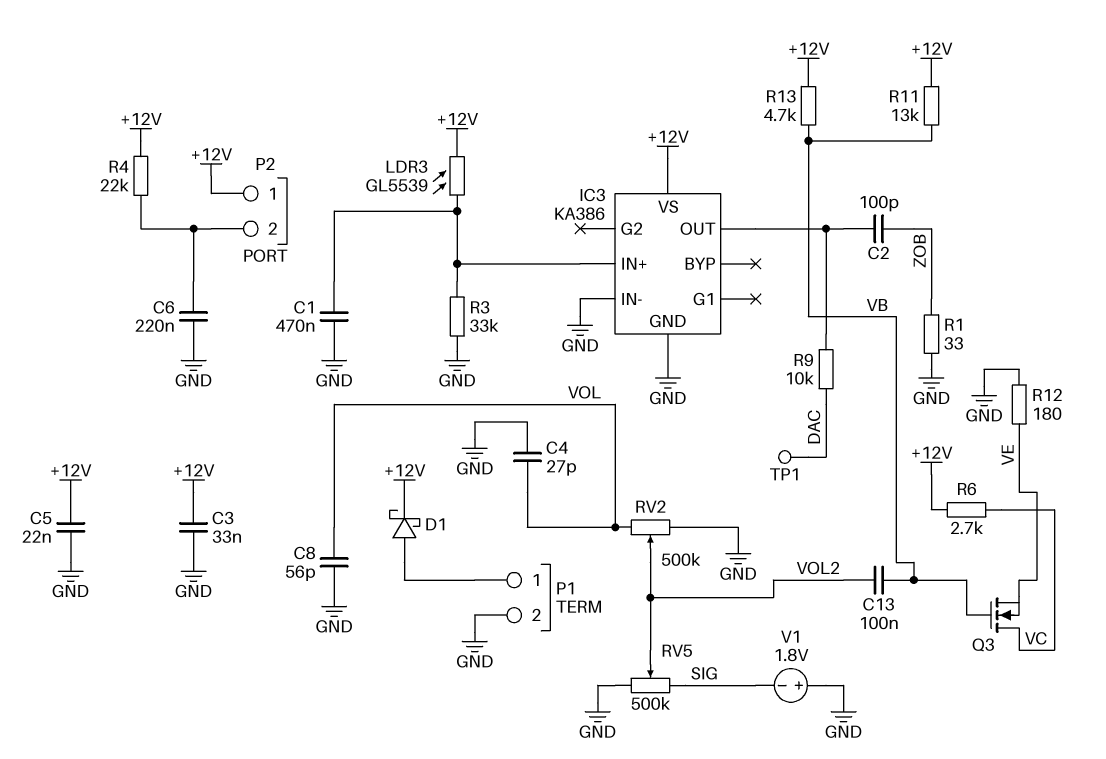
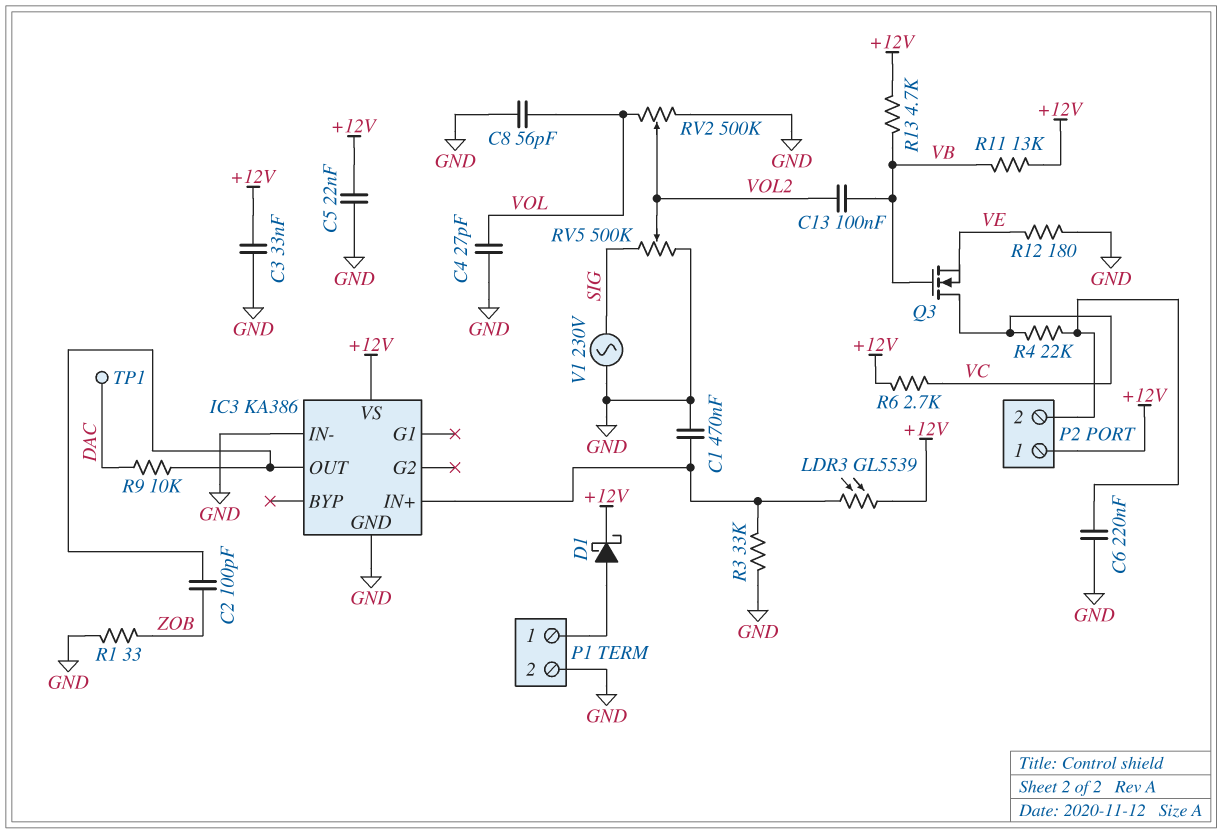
R4: 22k (+12V, P2/2) -> 22k (P2/2, VC)
V1: 1.8V (plus GND, minus SIG) -> AC 230V (GND, SIG)

